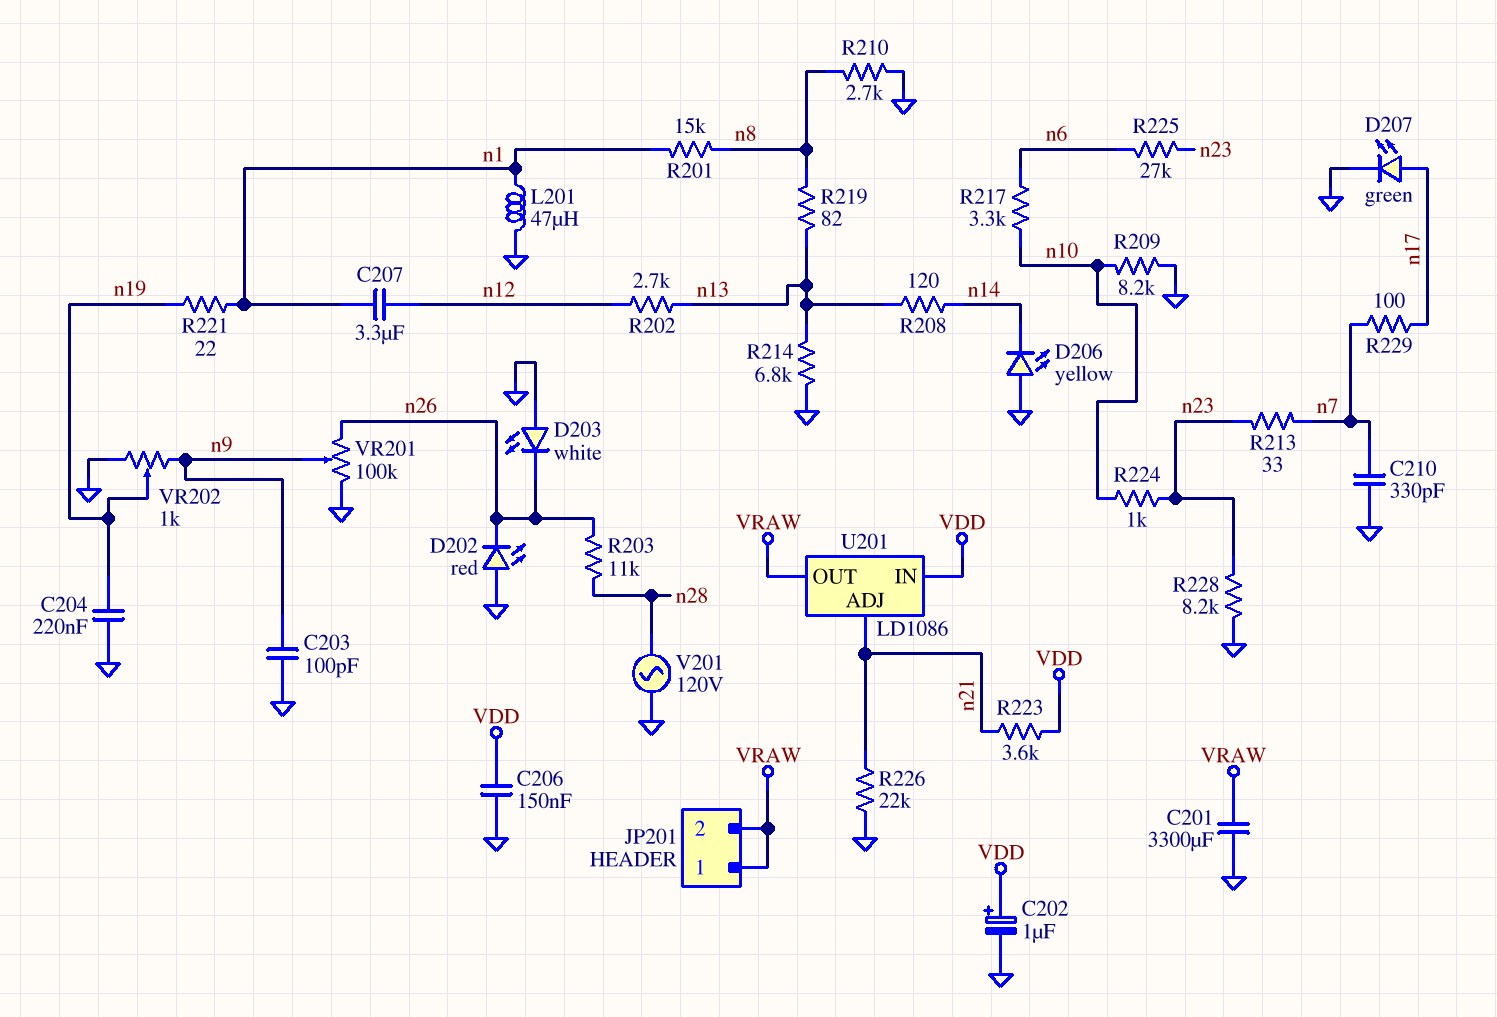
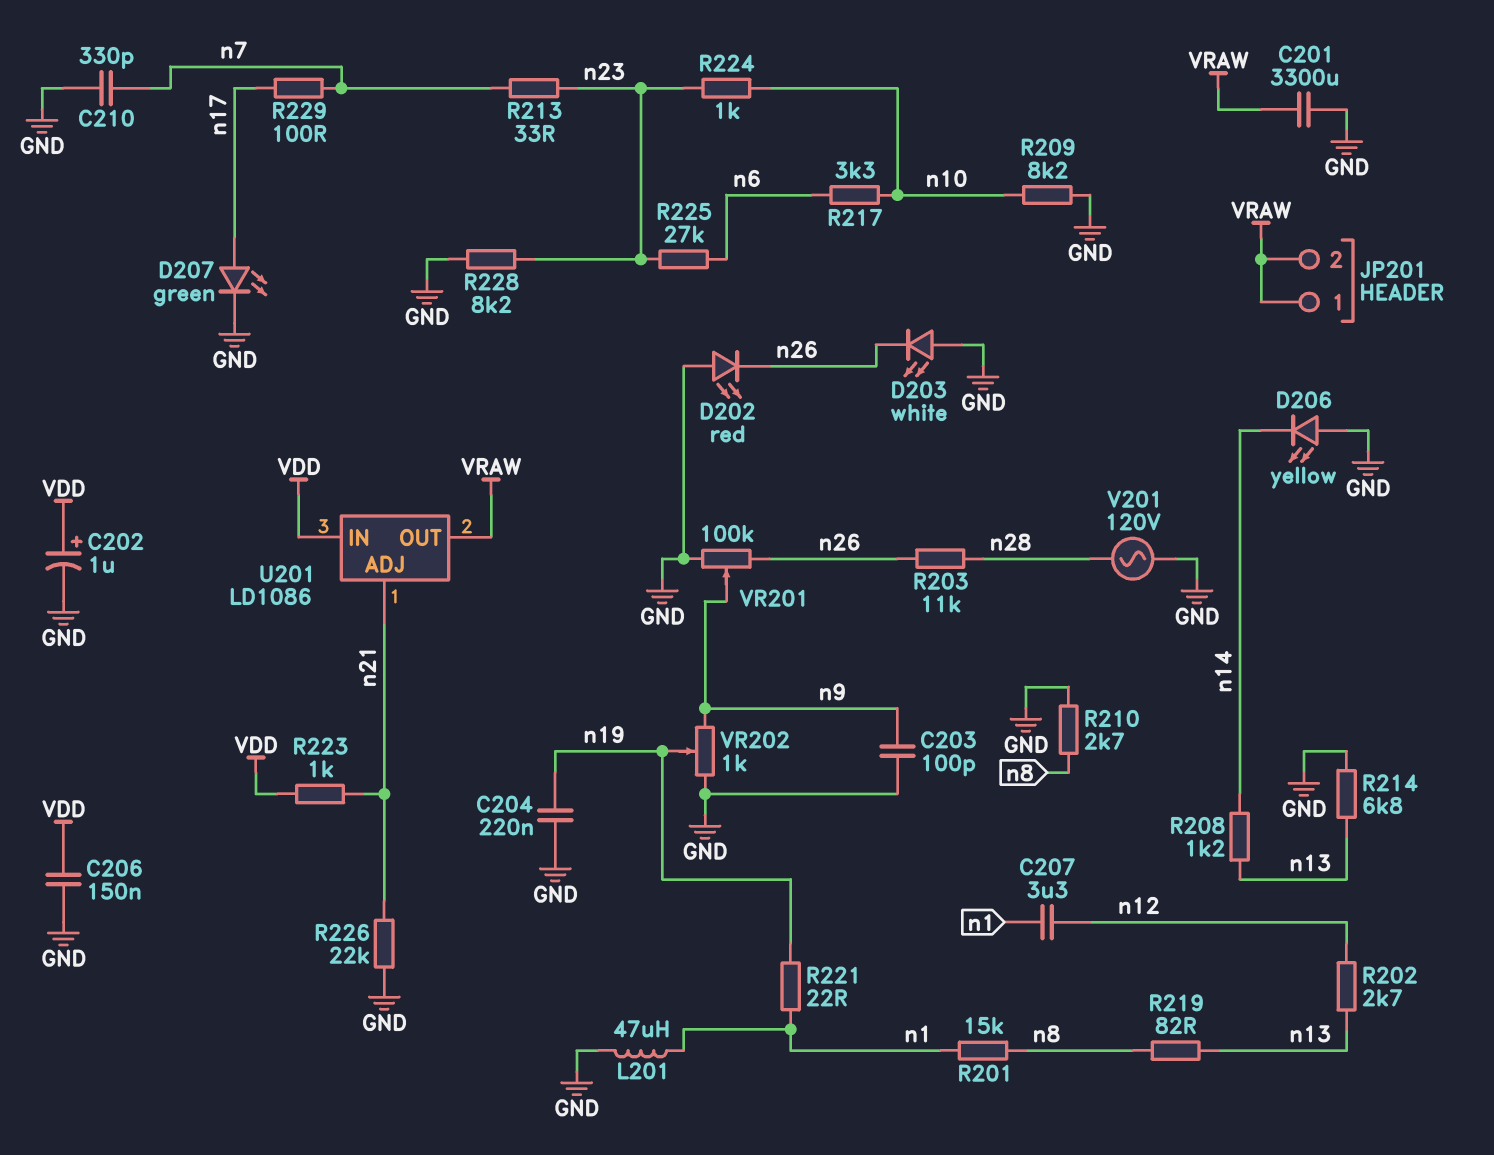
R208: 120 (n13, n14) -> 1.2k (n13, n14)
R223: 3.6k (VDD, n21) -> 1k (VDD, n21)

